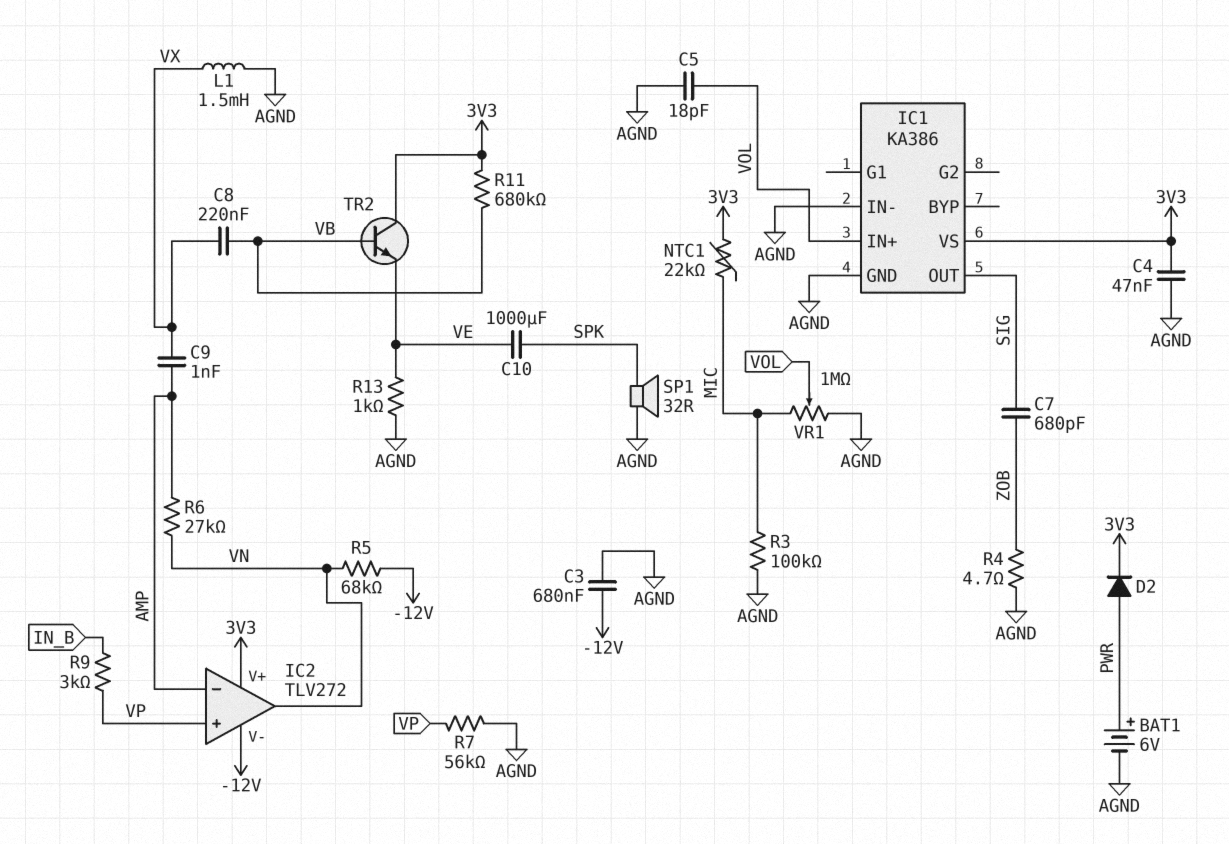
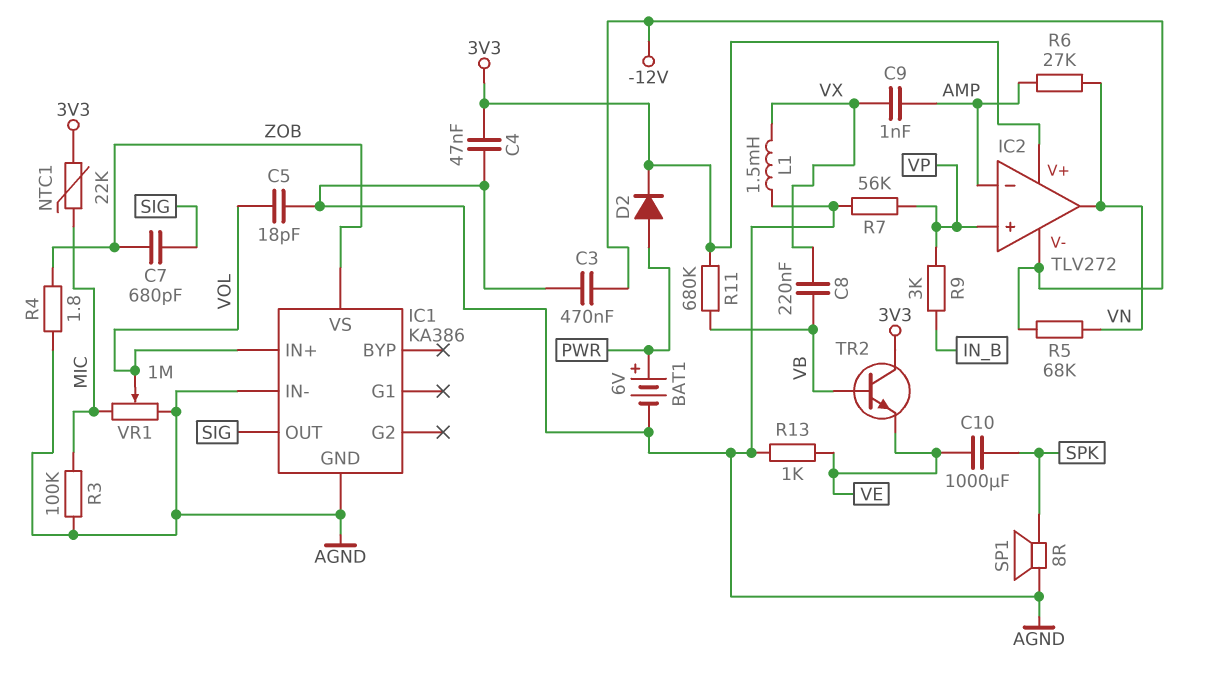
C3: 680nF (-12V, AGND) -> 470nF (-12V, AGND)
IC1 pin VS: 3V3 -> ZOB
R4: 4.7 (AGND, ZOB) -> 1.8 (AGND, ZOB)
SP1: speaker 32R (AGND, SPK) -> speaker 8R (AGND, SPK)

